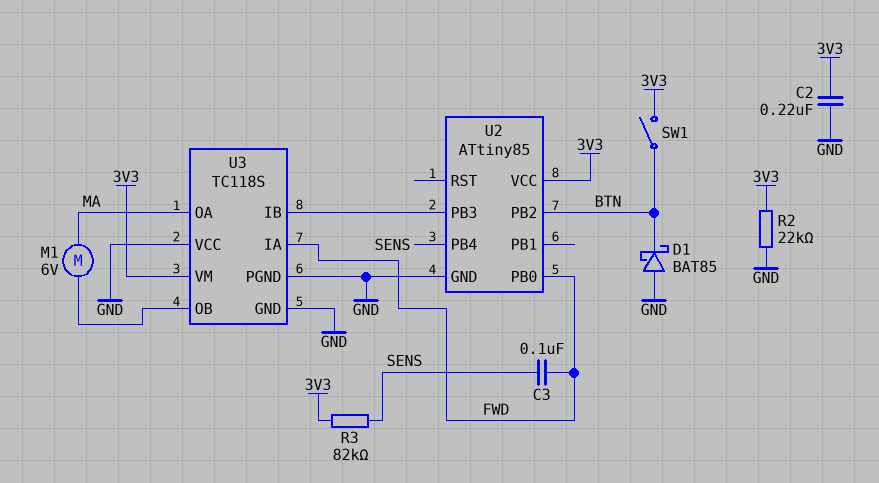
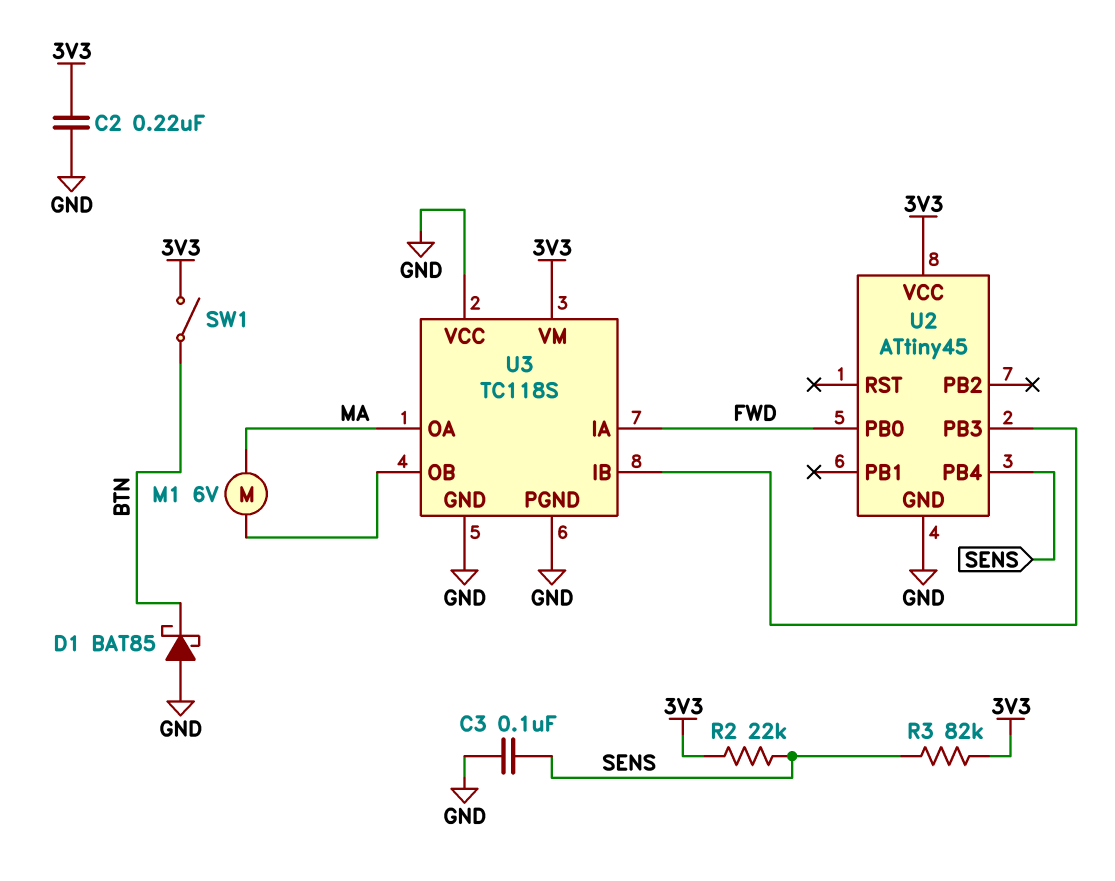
C3: 100nF (FWD, SENS) -> 100nF (GND, SENS)
R2: 22k (3V3, GND) -> 22k (3V3, SENS)
U2: ATtiny85 -> ATtiny45
U2 pin PB2: BTN -> none

